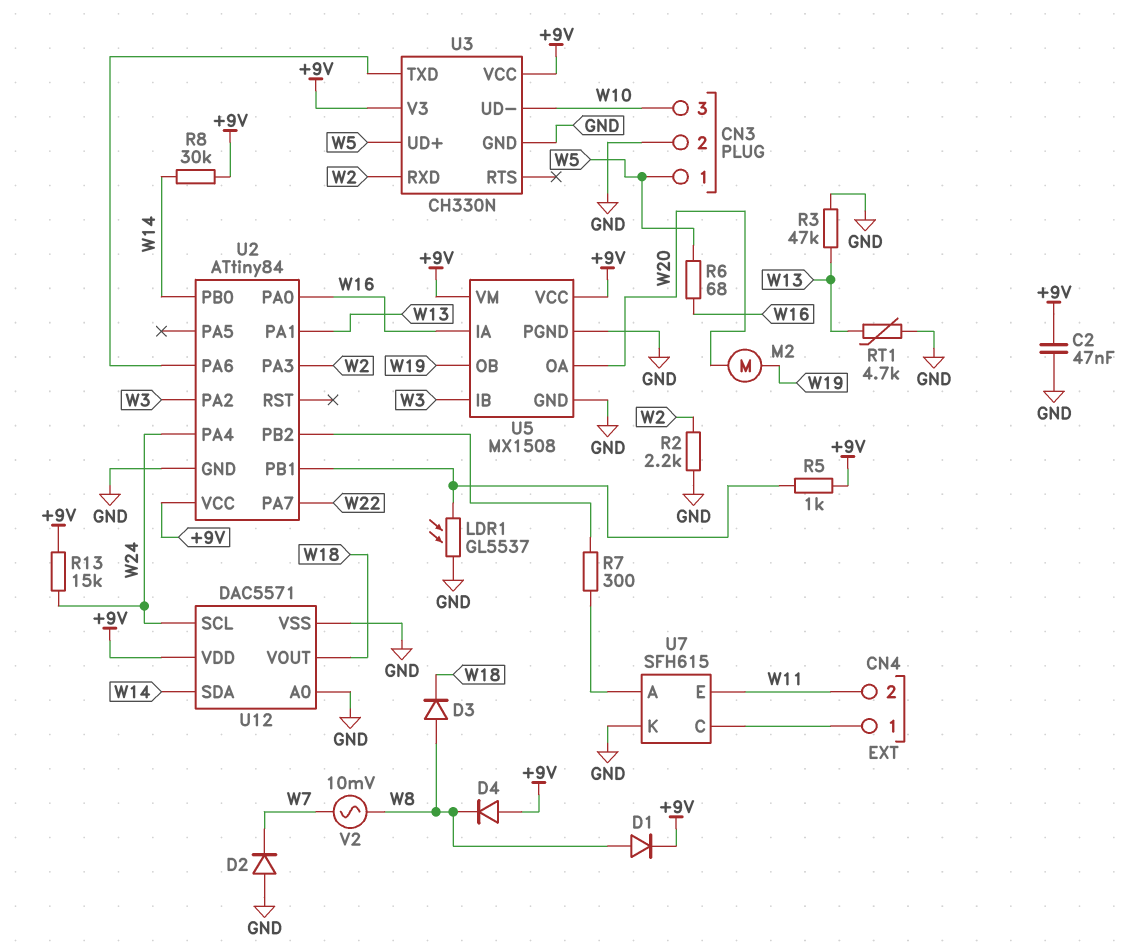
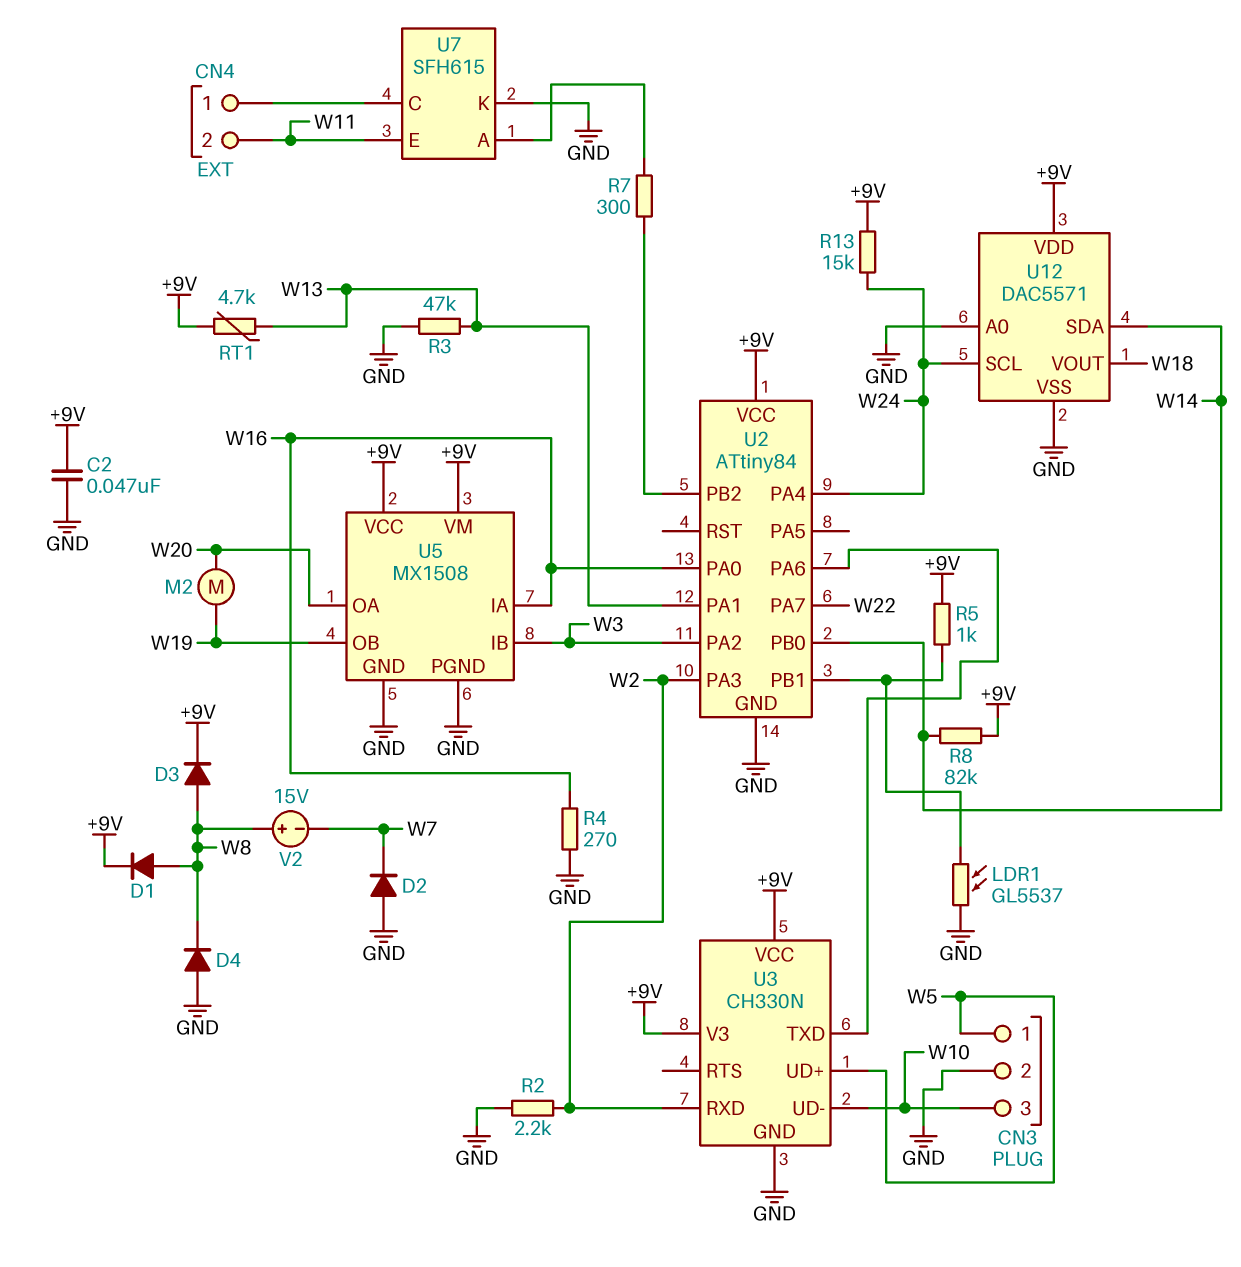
D3: diode (A W8, K W18) -> diode (A W8, K +9V)
D4: diode (A +9V, K W8) -> diode (A GND, K W8)
R4: none -> 270 (GND, W16)
R6: 68 (W5, W16) -> none
R8: 30k (+9V, W14) -> 82k (+9V, W14)
RT1: 4.7k (GND, W13) -> 4.7k (+9V, W13)
V2: AC 10mV (W7, W8) -> 15V (plus W8, minus W7)

